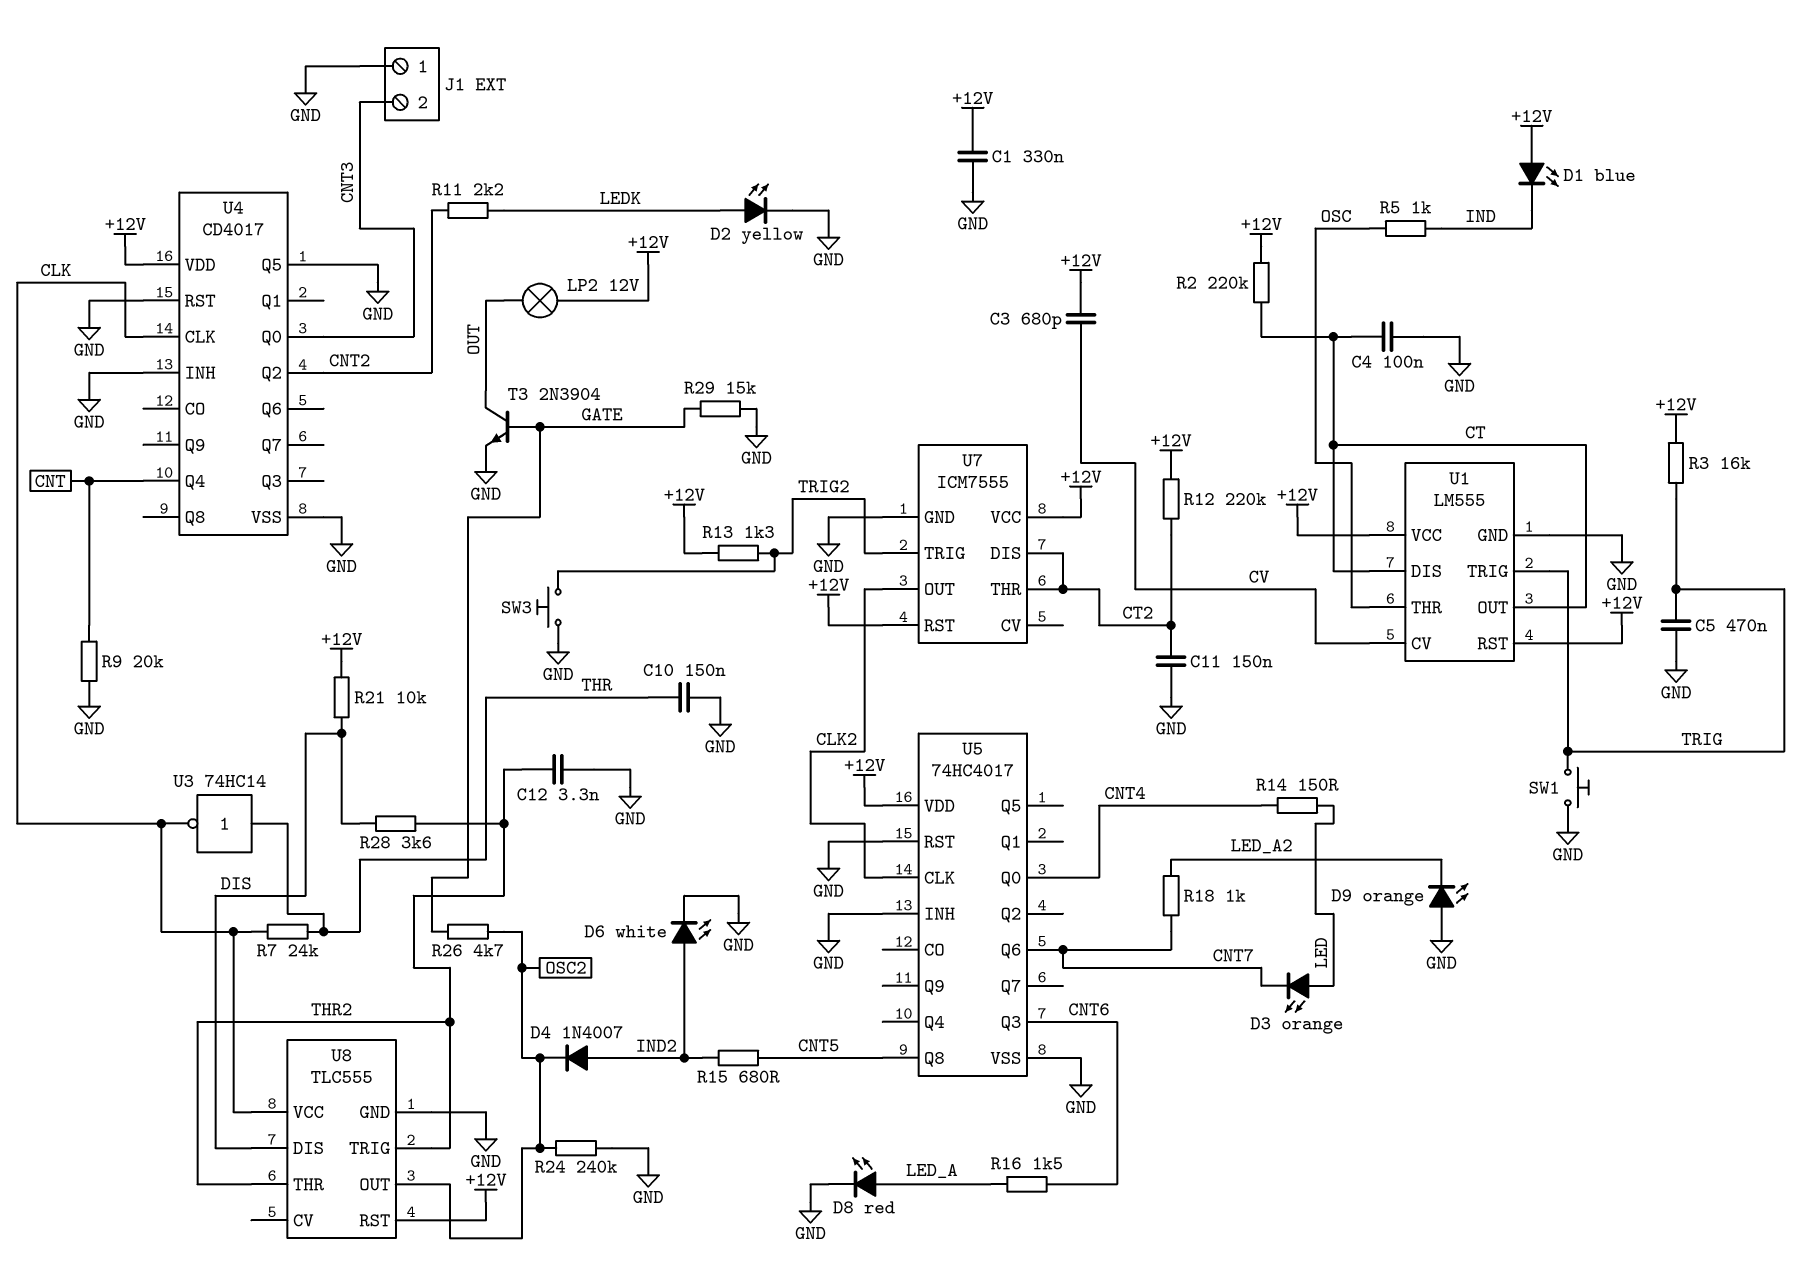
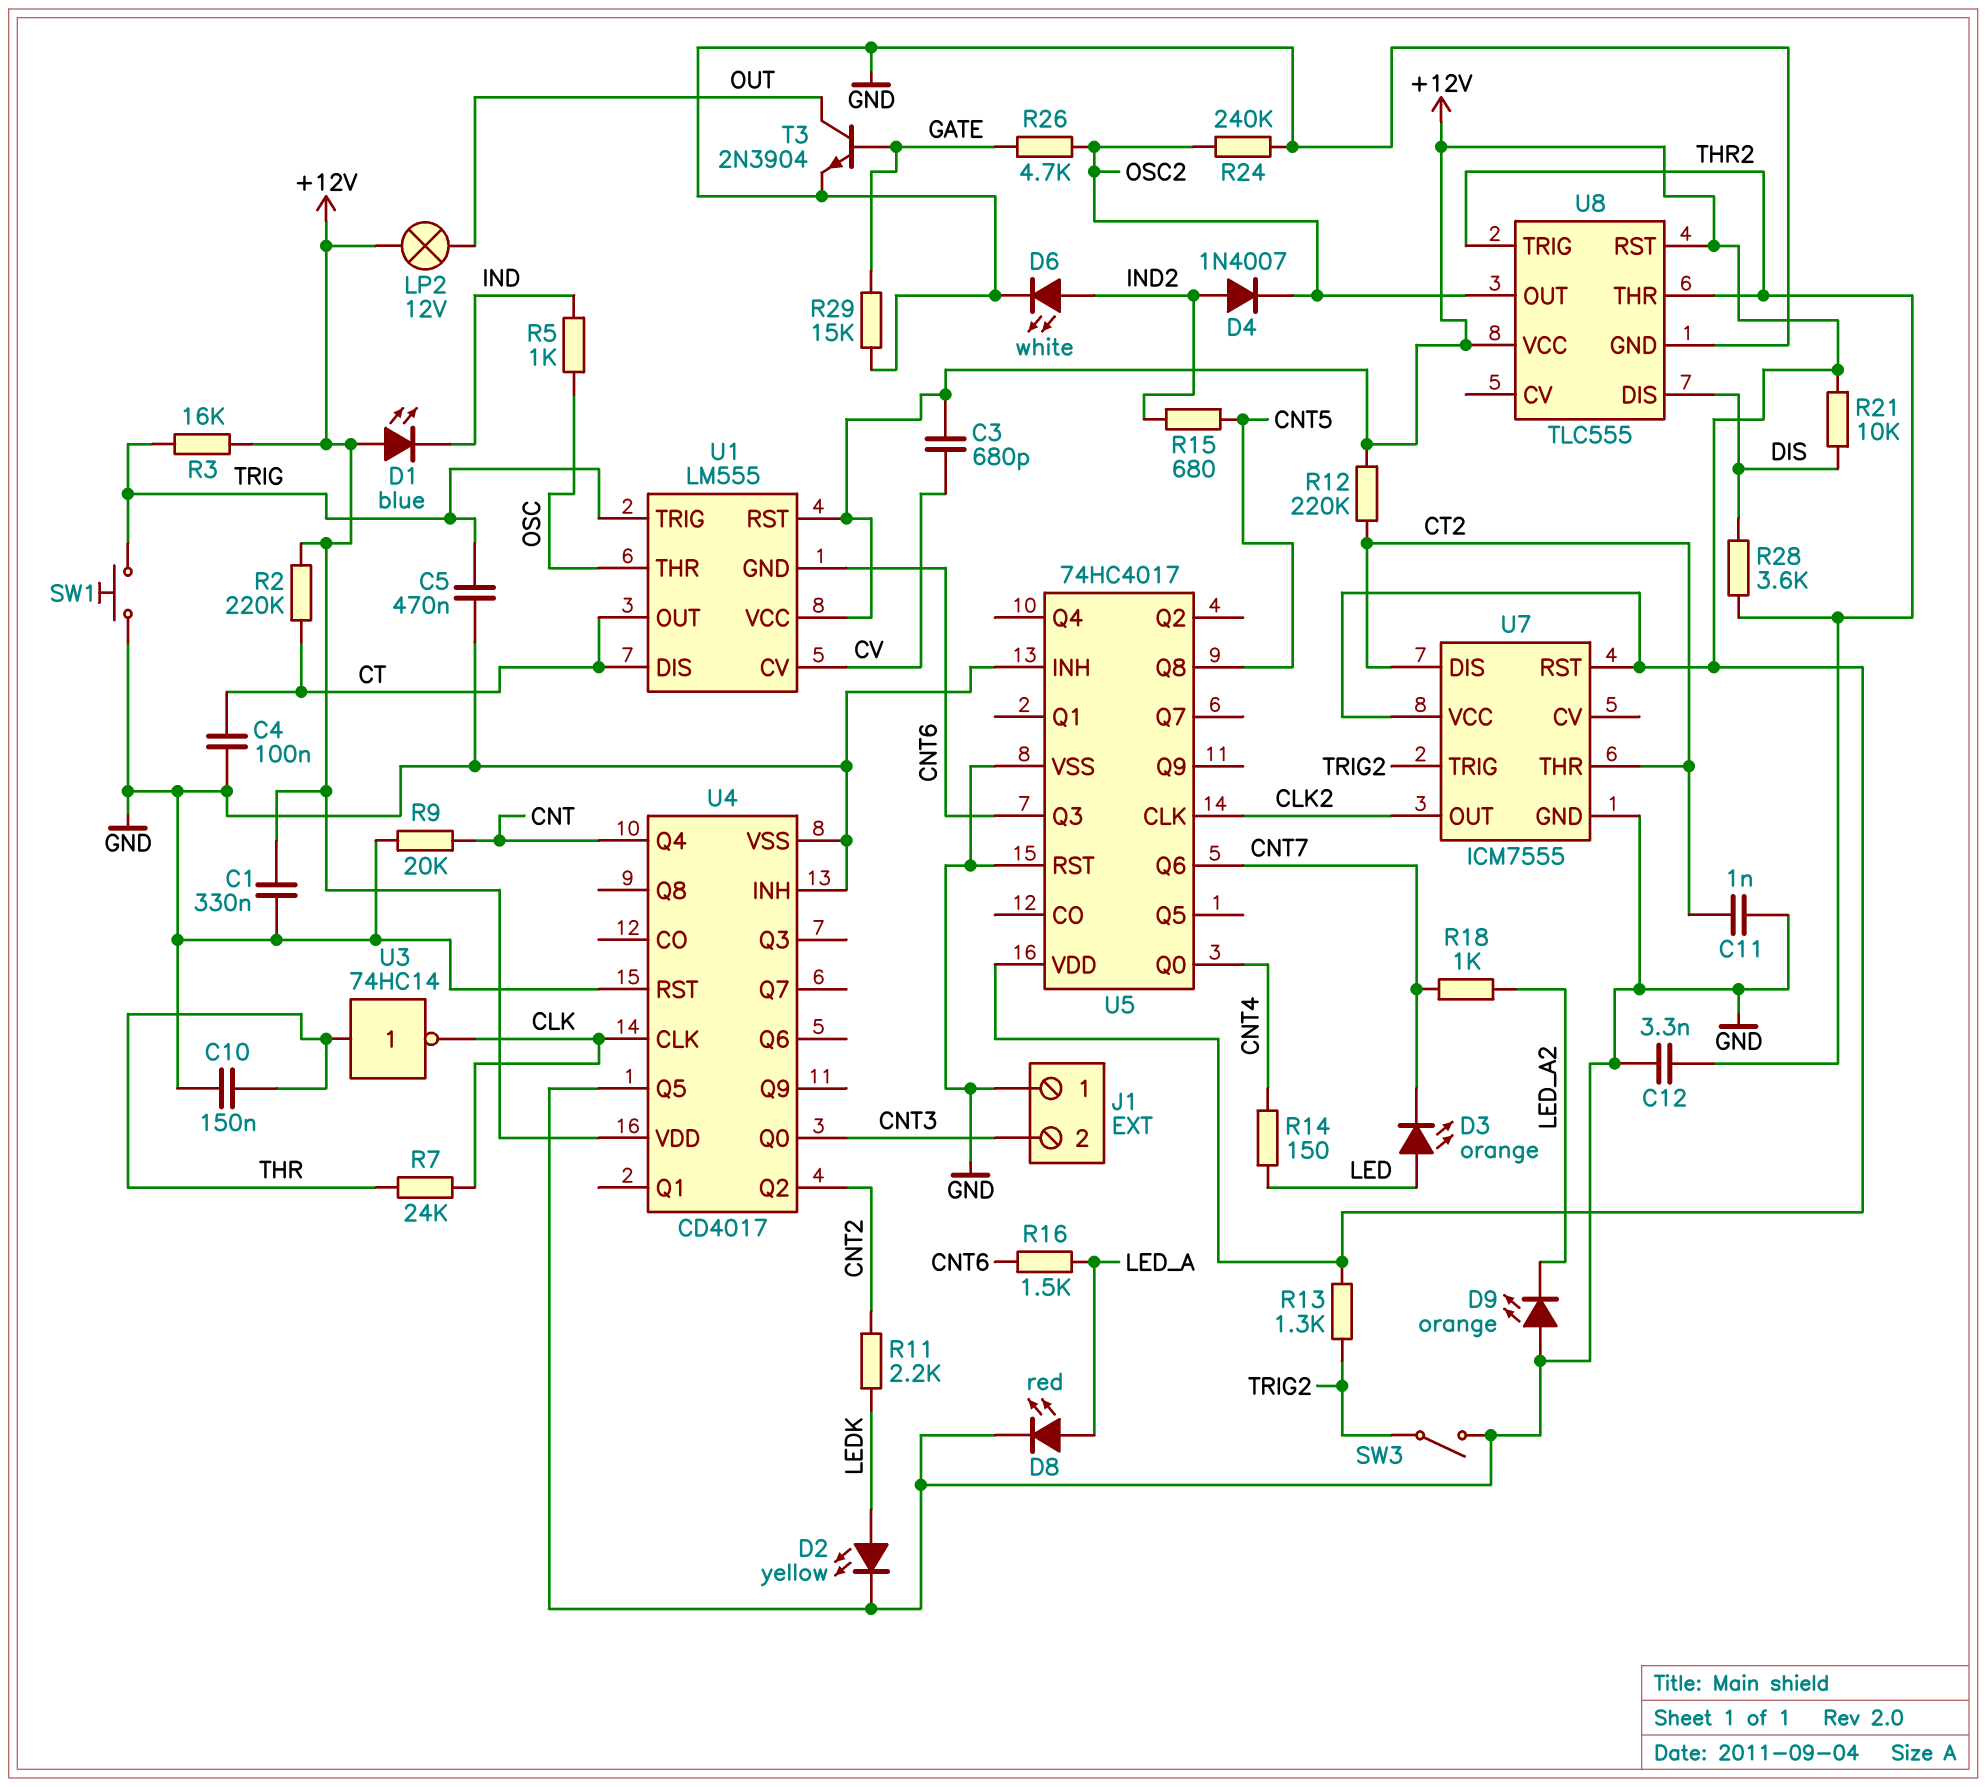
C11: 150nF (CT2, GND) -> 1nF (CT2, GND)
SW3: button (GND, TRIG2) -> switch (GND, TRIG2)
U1 pin GND: GND -> CNT6
U8 pin VCC: CLK -> +12V

